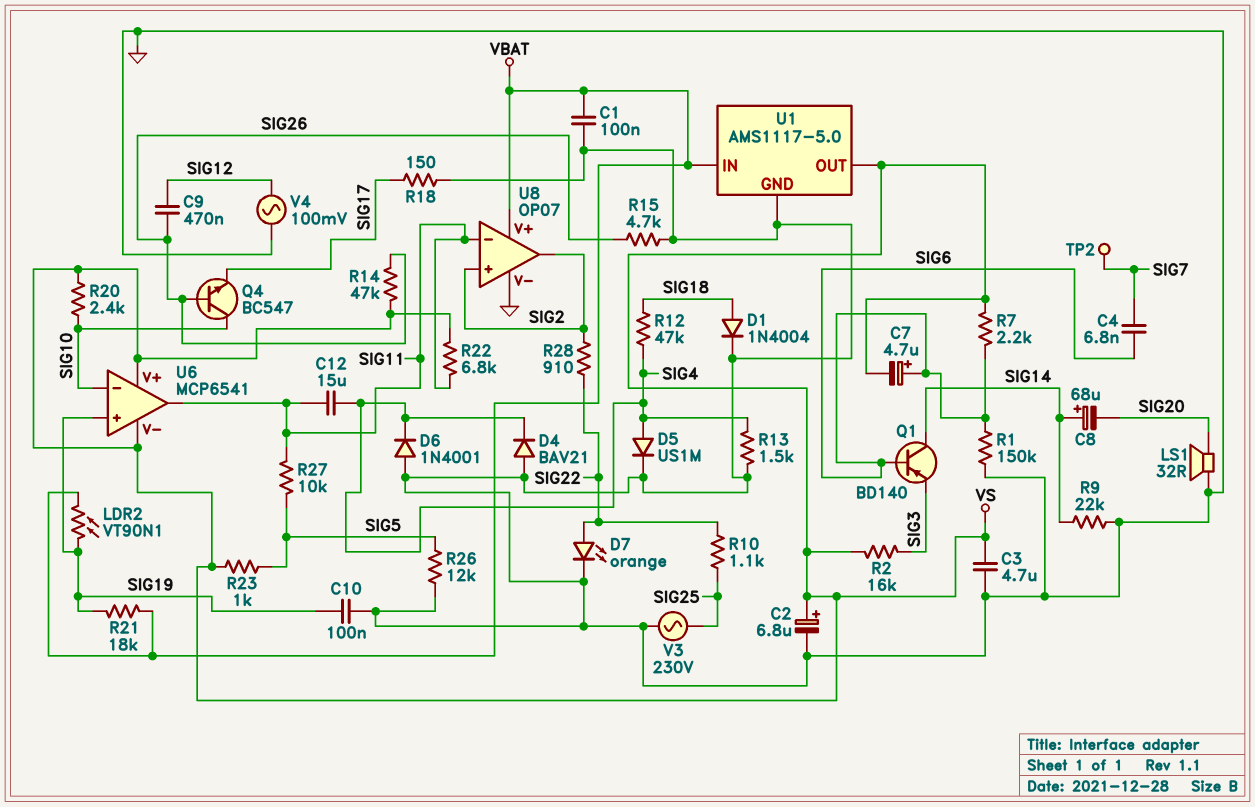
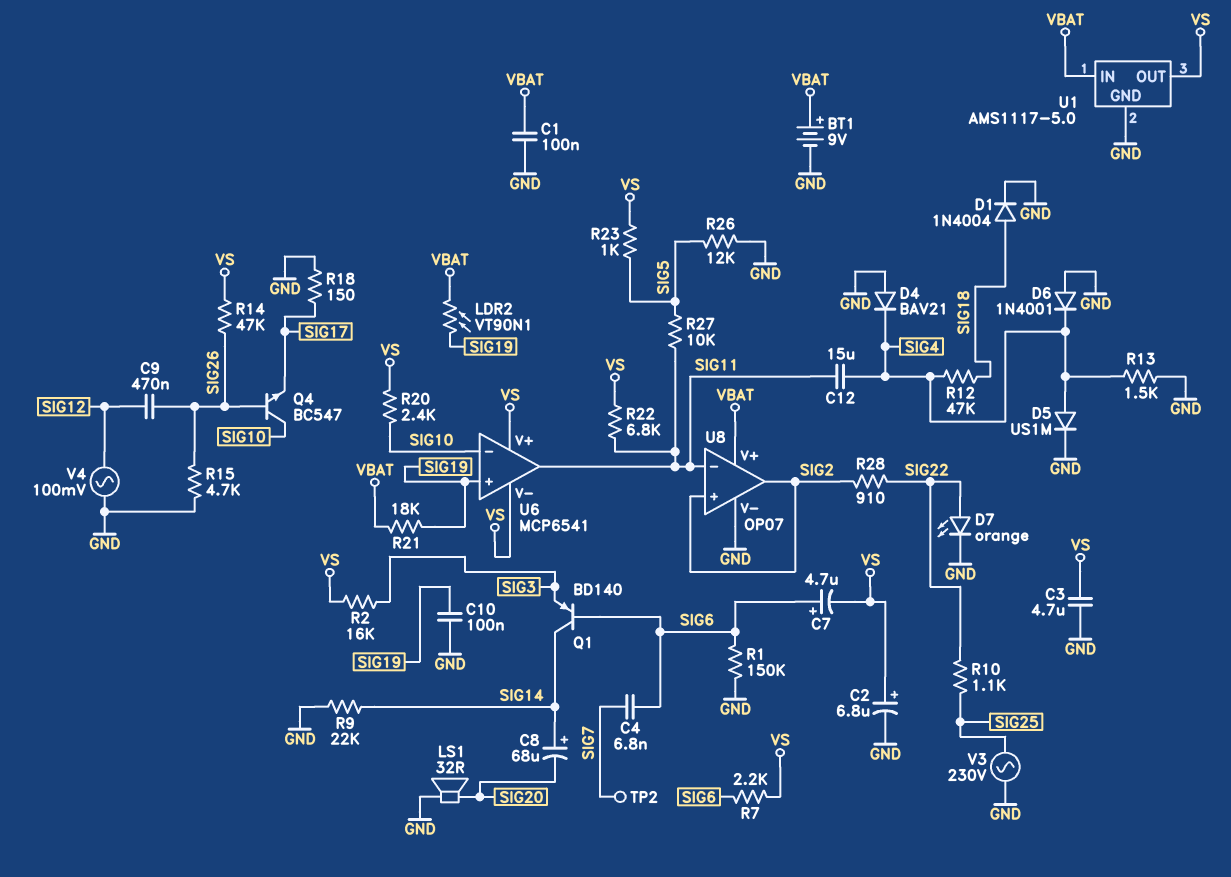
BT1: none -> 9V (plus VBAT, minus GND)

